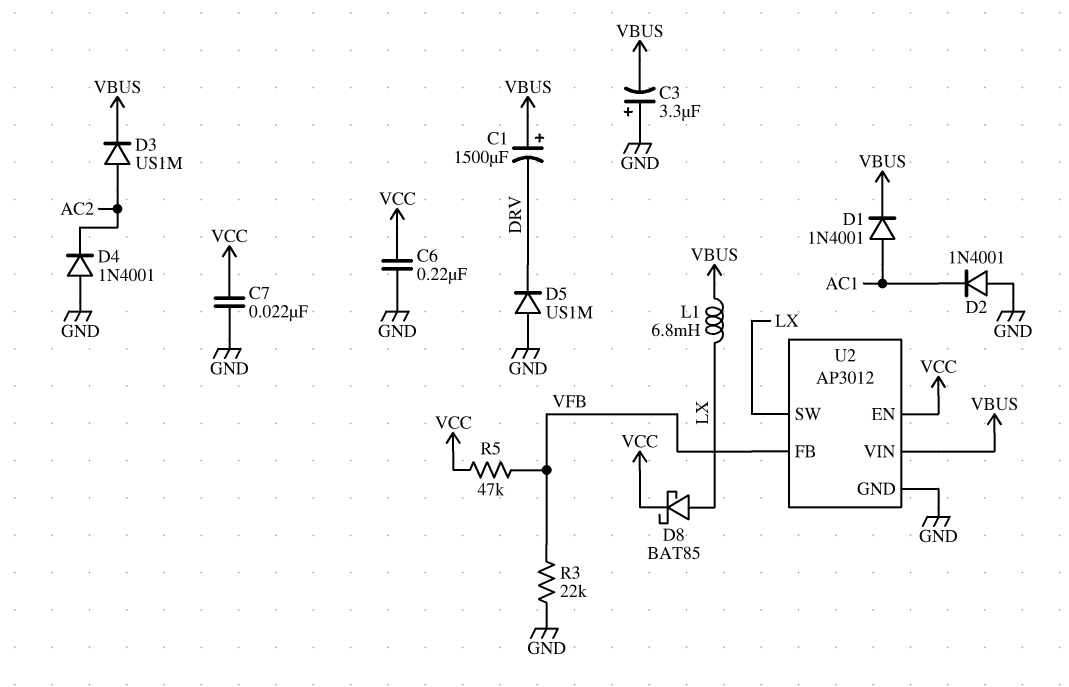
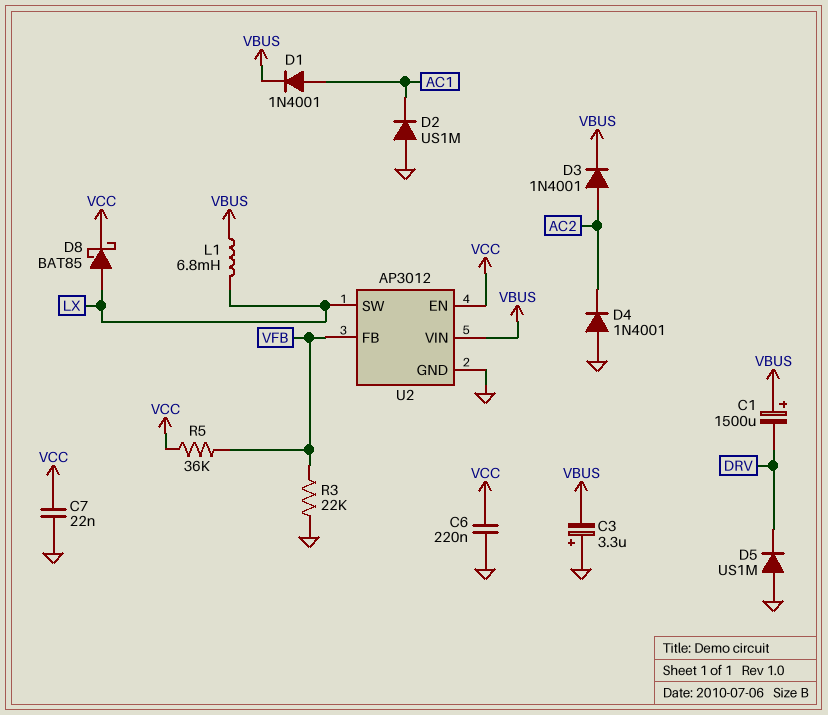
D2: diode 1N4001 (A GND, K AC1) -> diode US1M (A GND, K AC1)
D3: diode US1M (A AC2, K VBUS) -> diode 1N4001 (A AC2, K VBUS)
R5: 47k (VCC, VFB) -> 36k (VCC, VFB)

